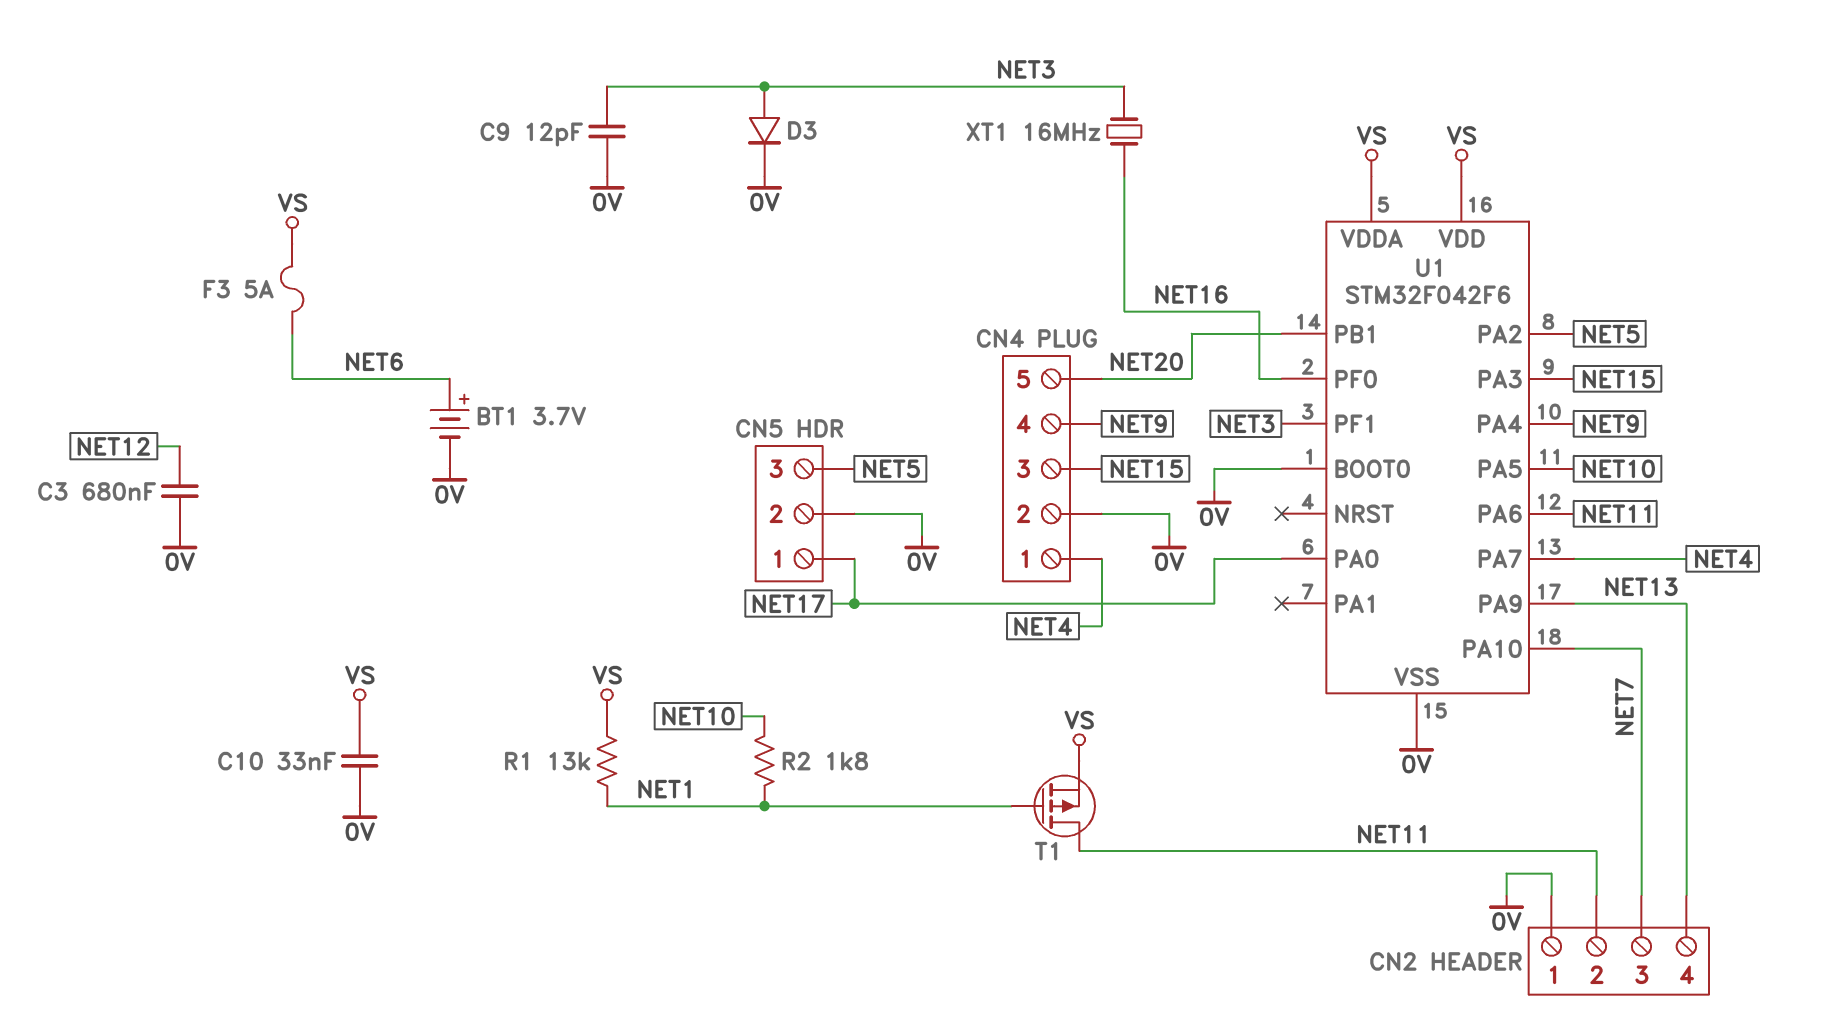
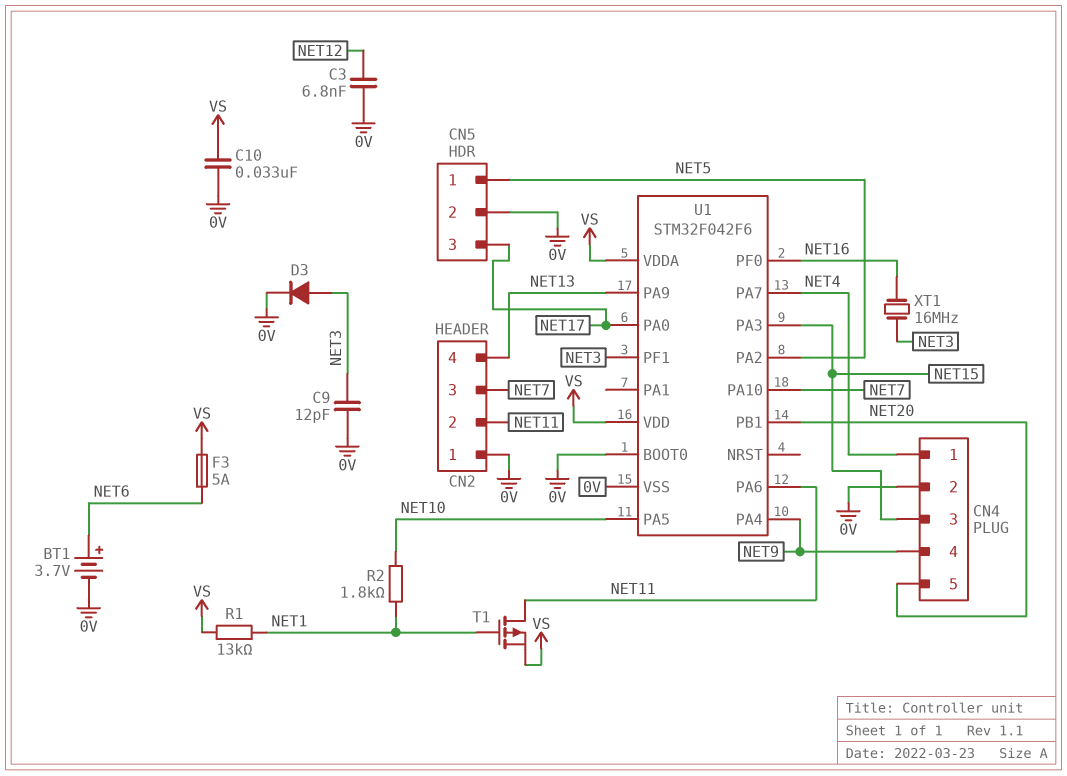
C3: 680nF (0V, NET12) -> 6.8nF (0V, NET12)
CN5 pin 1: NET17 -> NET5
CN5 pin 3: NET5 -> NET17

